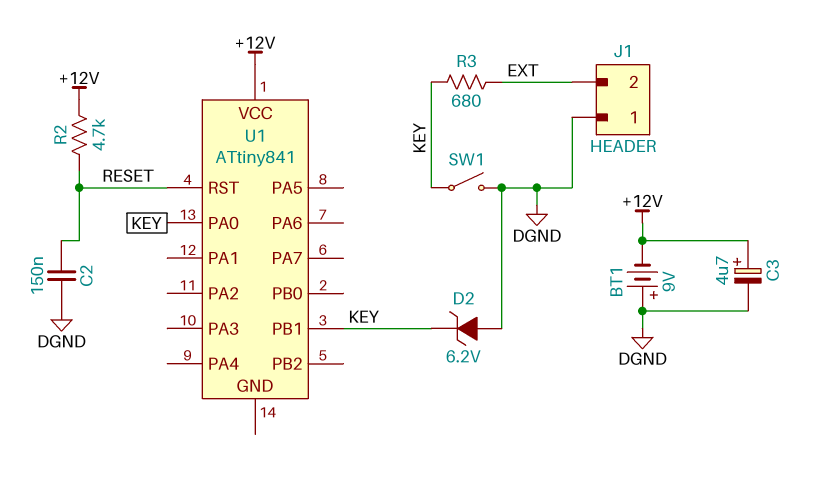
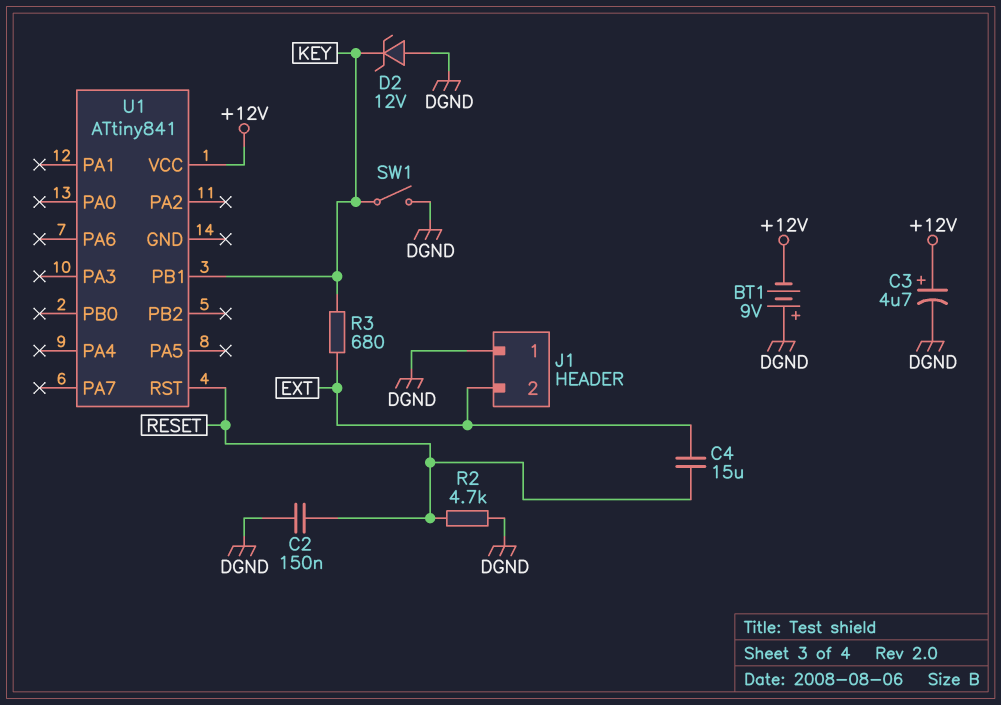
C4: none -> 15uF (EXT, RESET)
D2: zener 6.2V (A DGND, K KEY) -> zener 12V (A DGND, K KEY)
R2: 4.7k (+12V, RESET) -> 4.7k (DGND, RESET)
U1 pin PA0: KEY -> none

